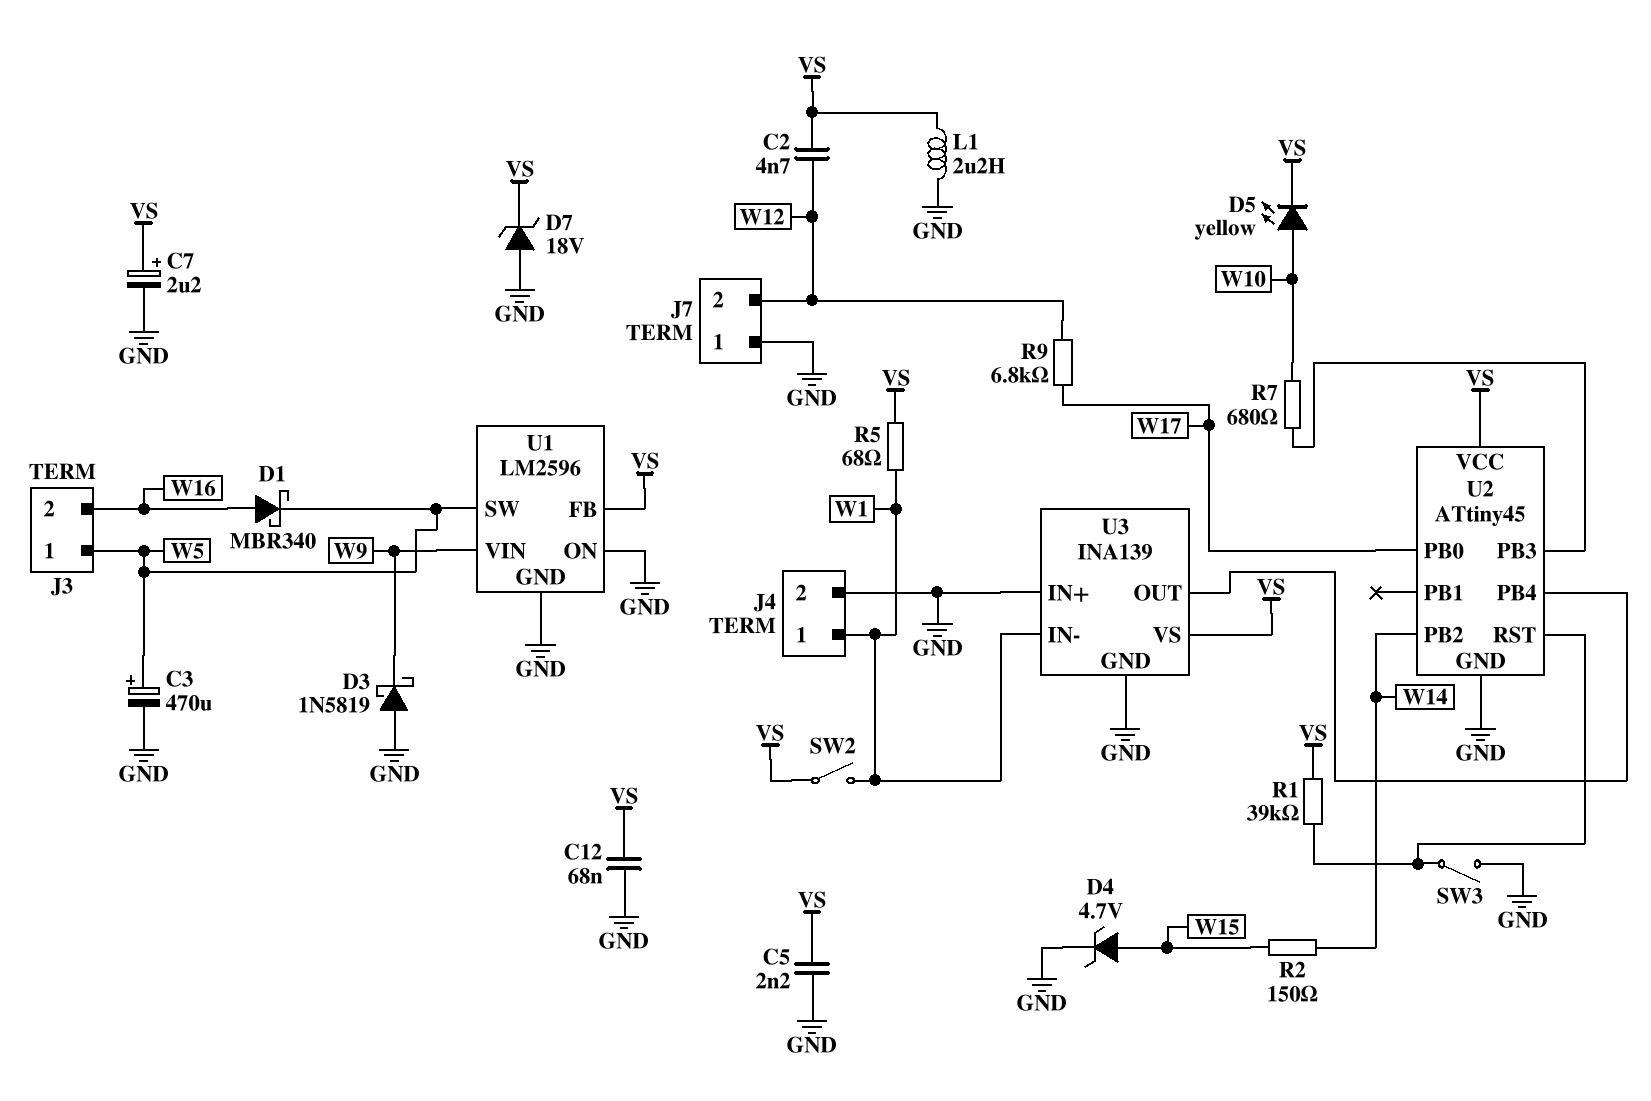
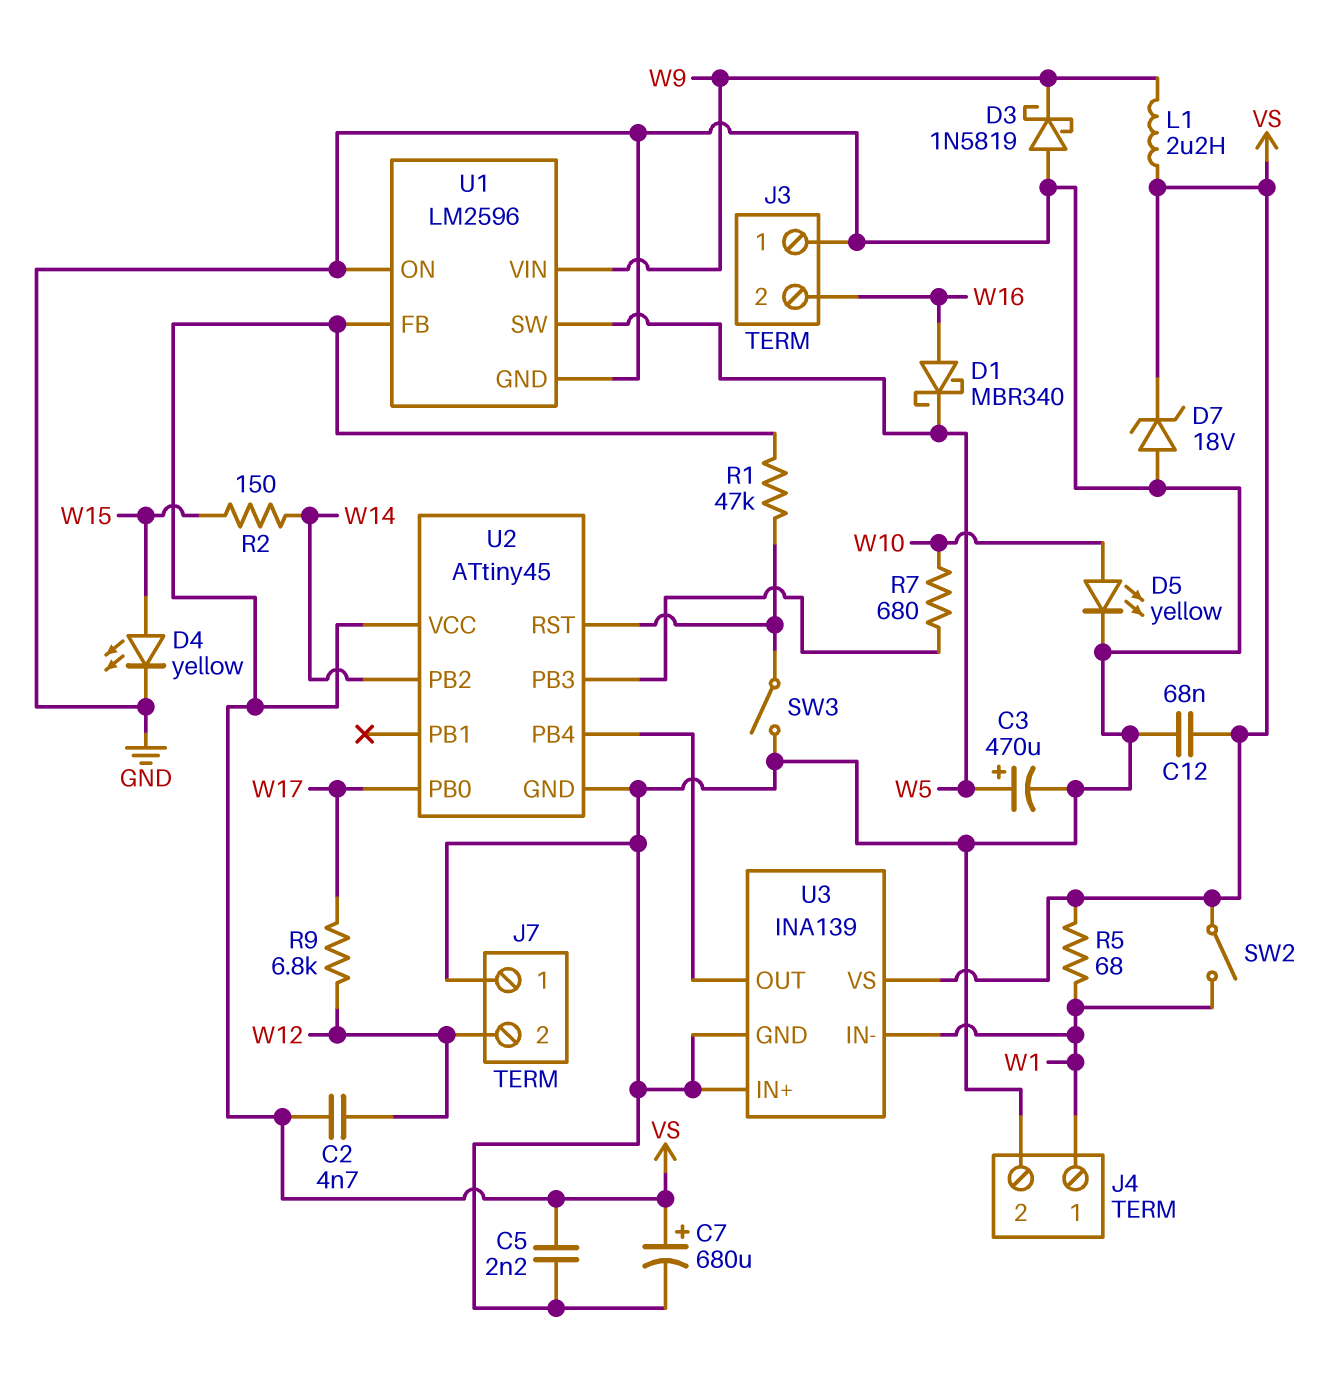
C7: 2.2uF (plus VS, minus GND) -> 680uF (plus VS, minus GND)
D4: zener 4.7V (A W15, K GND) -> LED yellow (A W15, K GND)
D5: LED yellow (A W10, K VS) -> LED yellow (A W10, K GND)
J3 pin 1: W5 -> GND
L1: 2.2uH (GND, VS) -> 2.2uH (VS, W9)
R1: 39k (U2/RST, VS) -> 47k (U2/RST, VS)

